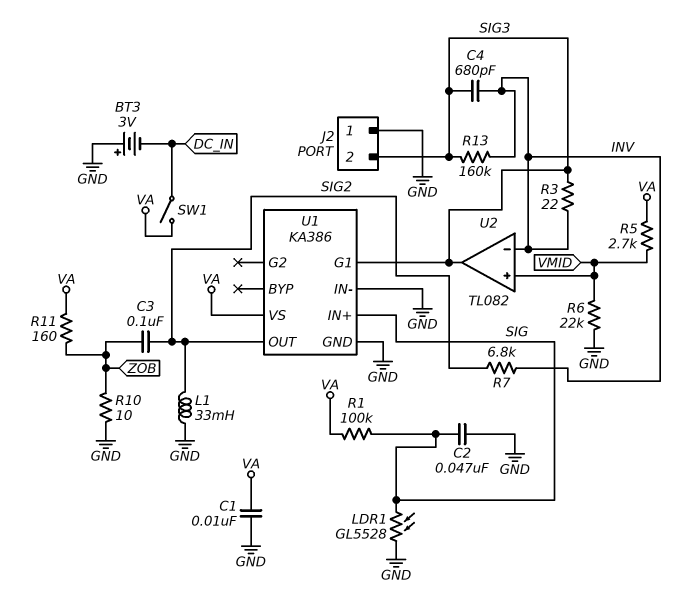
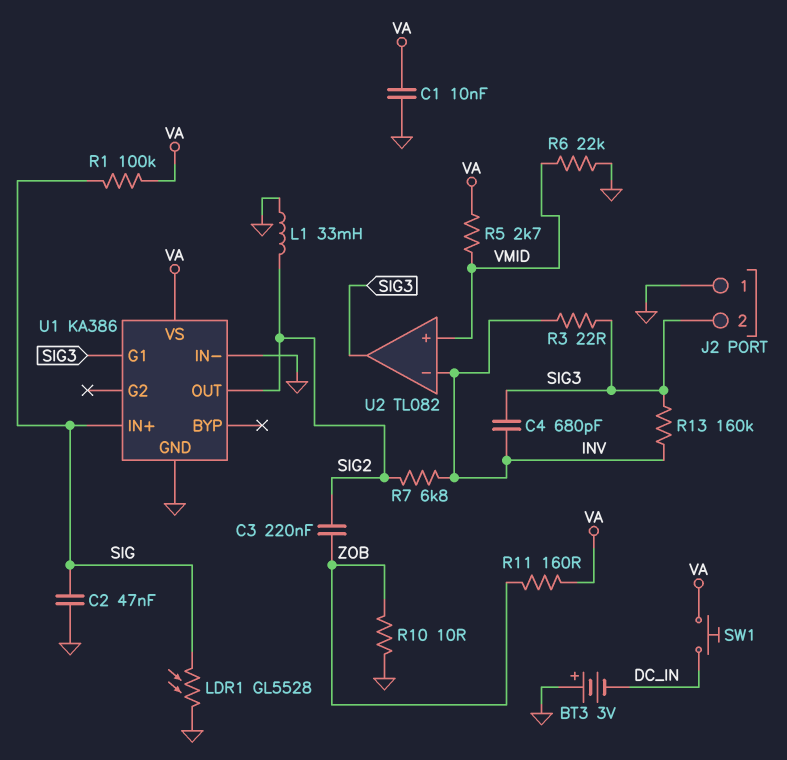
C3: 100nF (SIG2, ZOB) -> 220nF (SIG2, ZOB)
SW1: switch (DC_IN, VA) -> button (DC_IN, VA)

